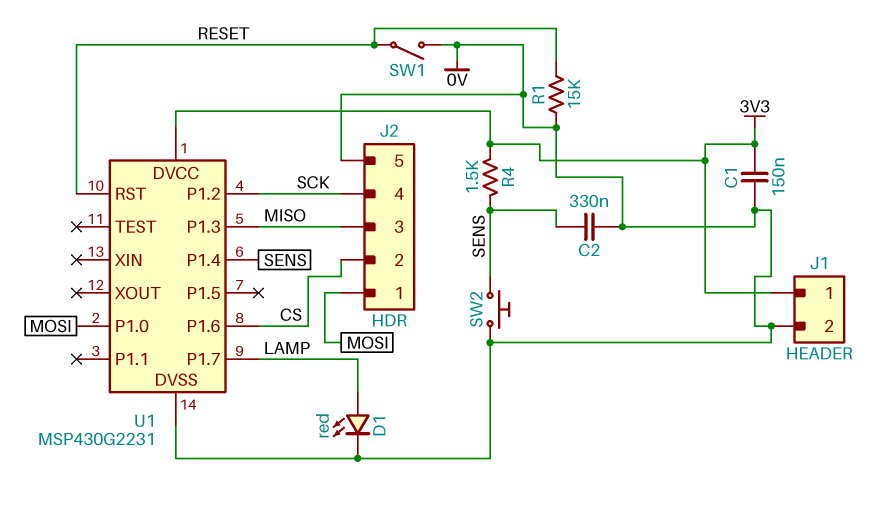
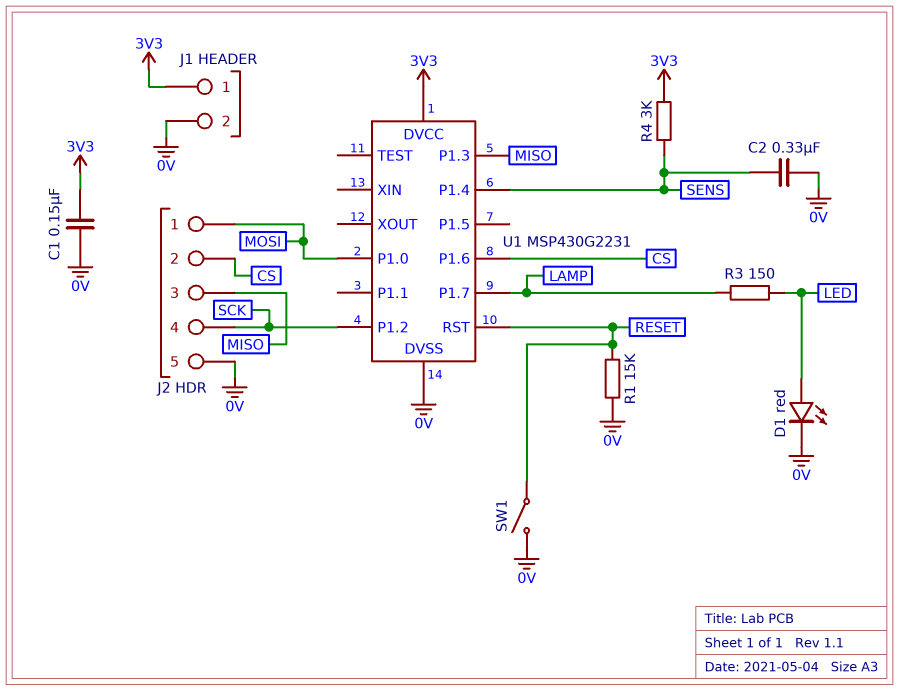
D1: LED red (A LAMP, K 0V) -> LED red (A LED, K 0V)
R3: none -> 150 (LAMP, LED)
R4: 1.5k (3V3, SENS) -> 3k (3V3, SENS)
SW2: button (0V, SENS) -> none

